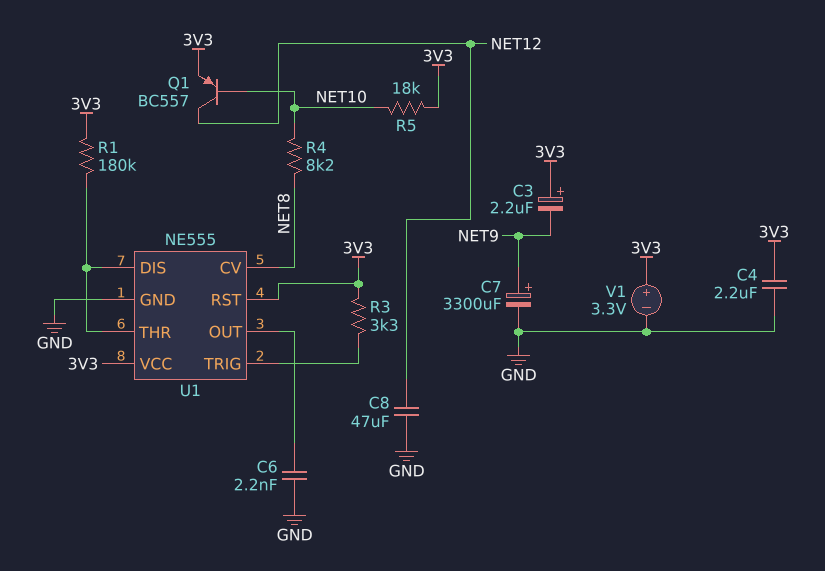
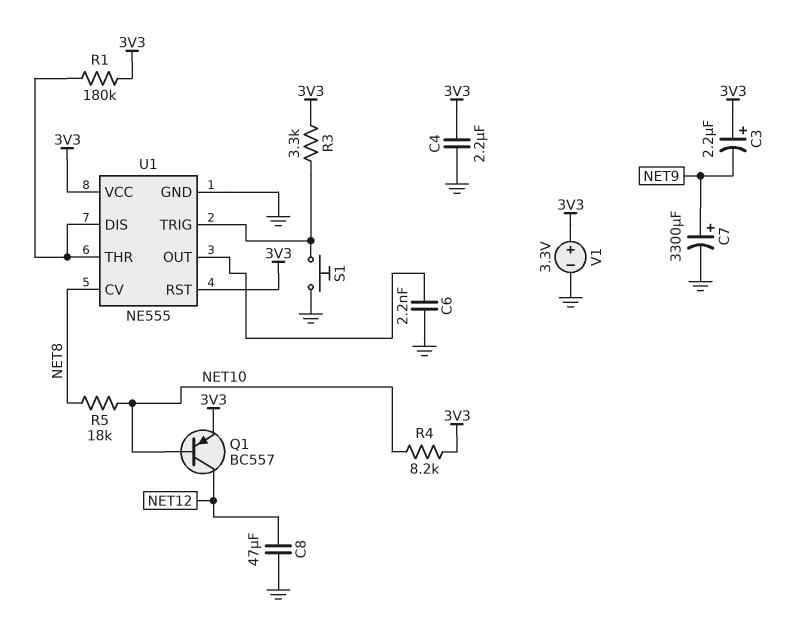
R4: 8.2k (NET8, NET10) -> 8.2k (3V3, NET10)
R5: 18k (3V3, NET10) -> 18k (NET8, NET10)
S1: none -> button (GND, U1/TRIG)

